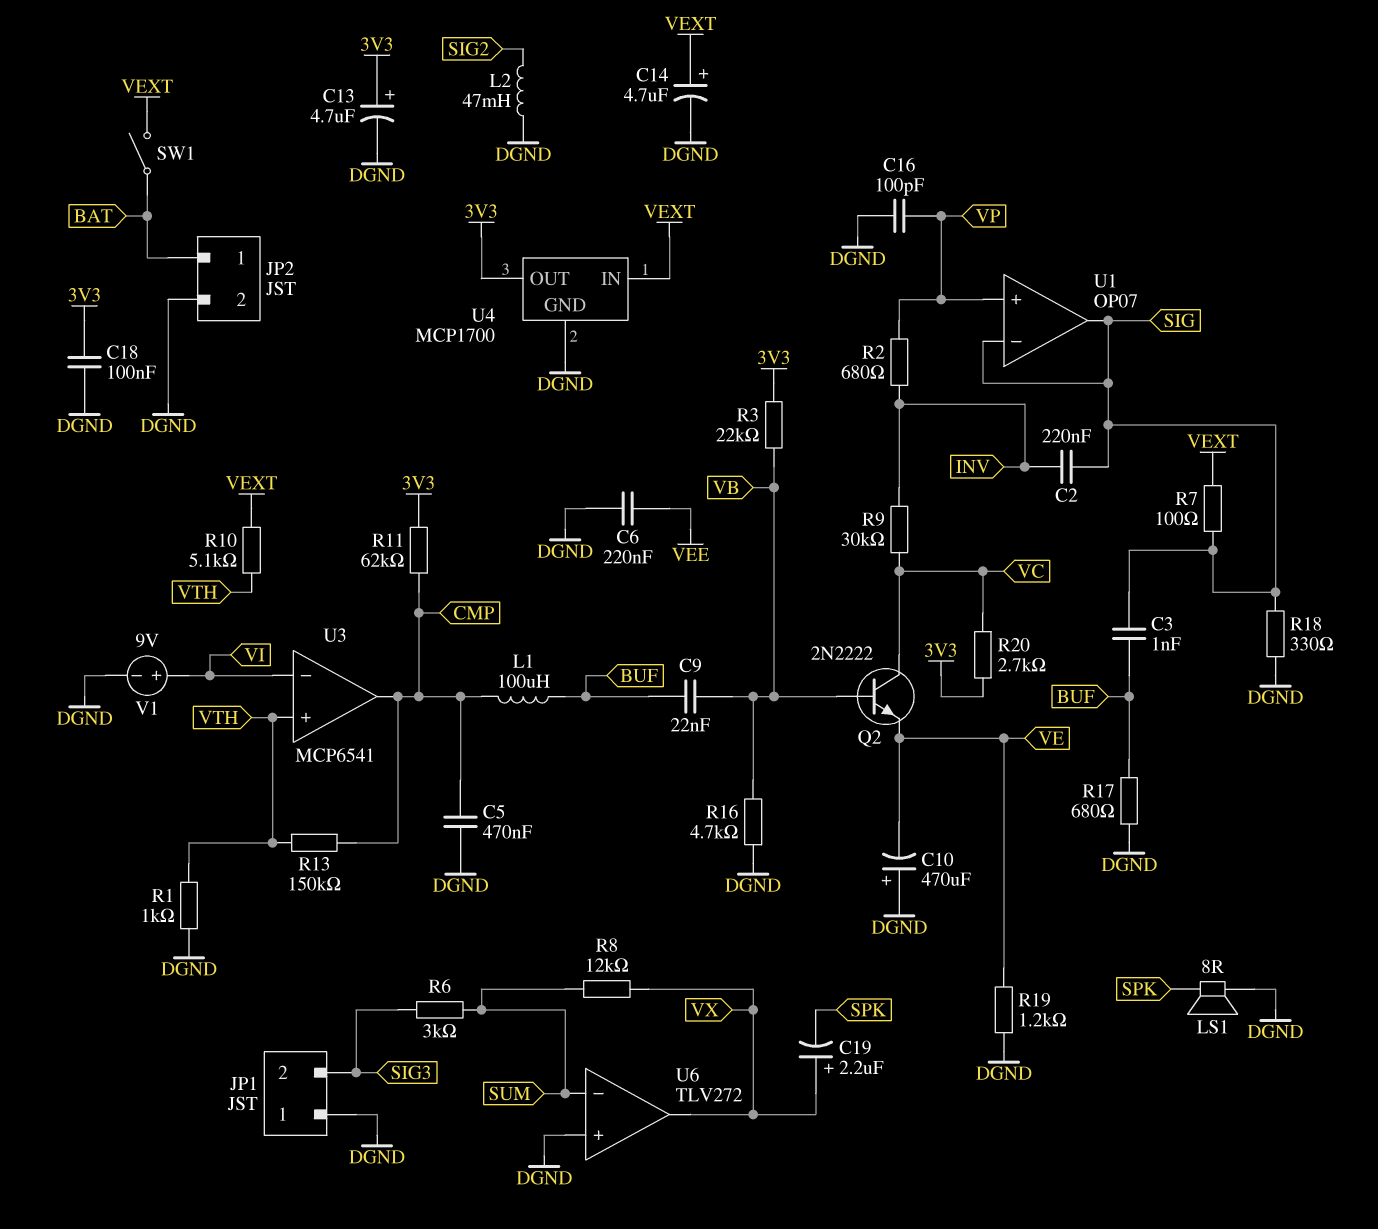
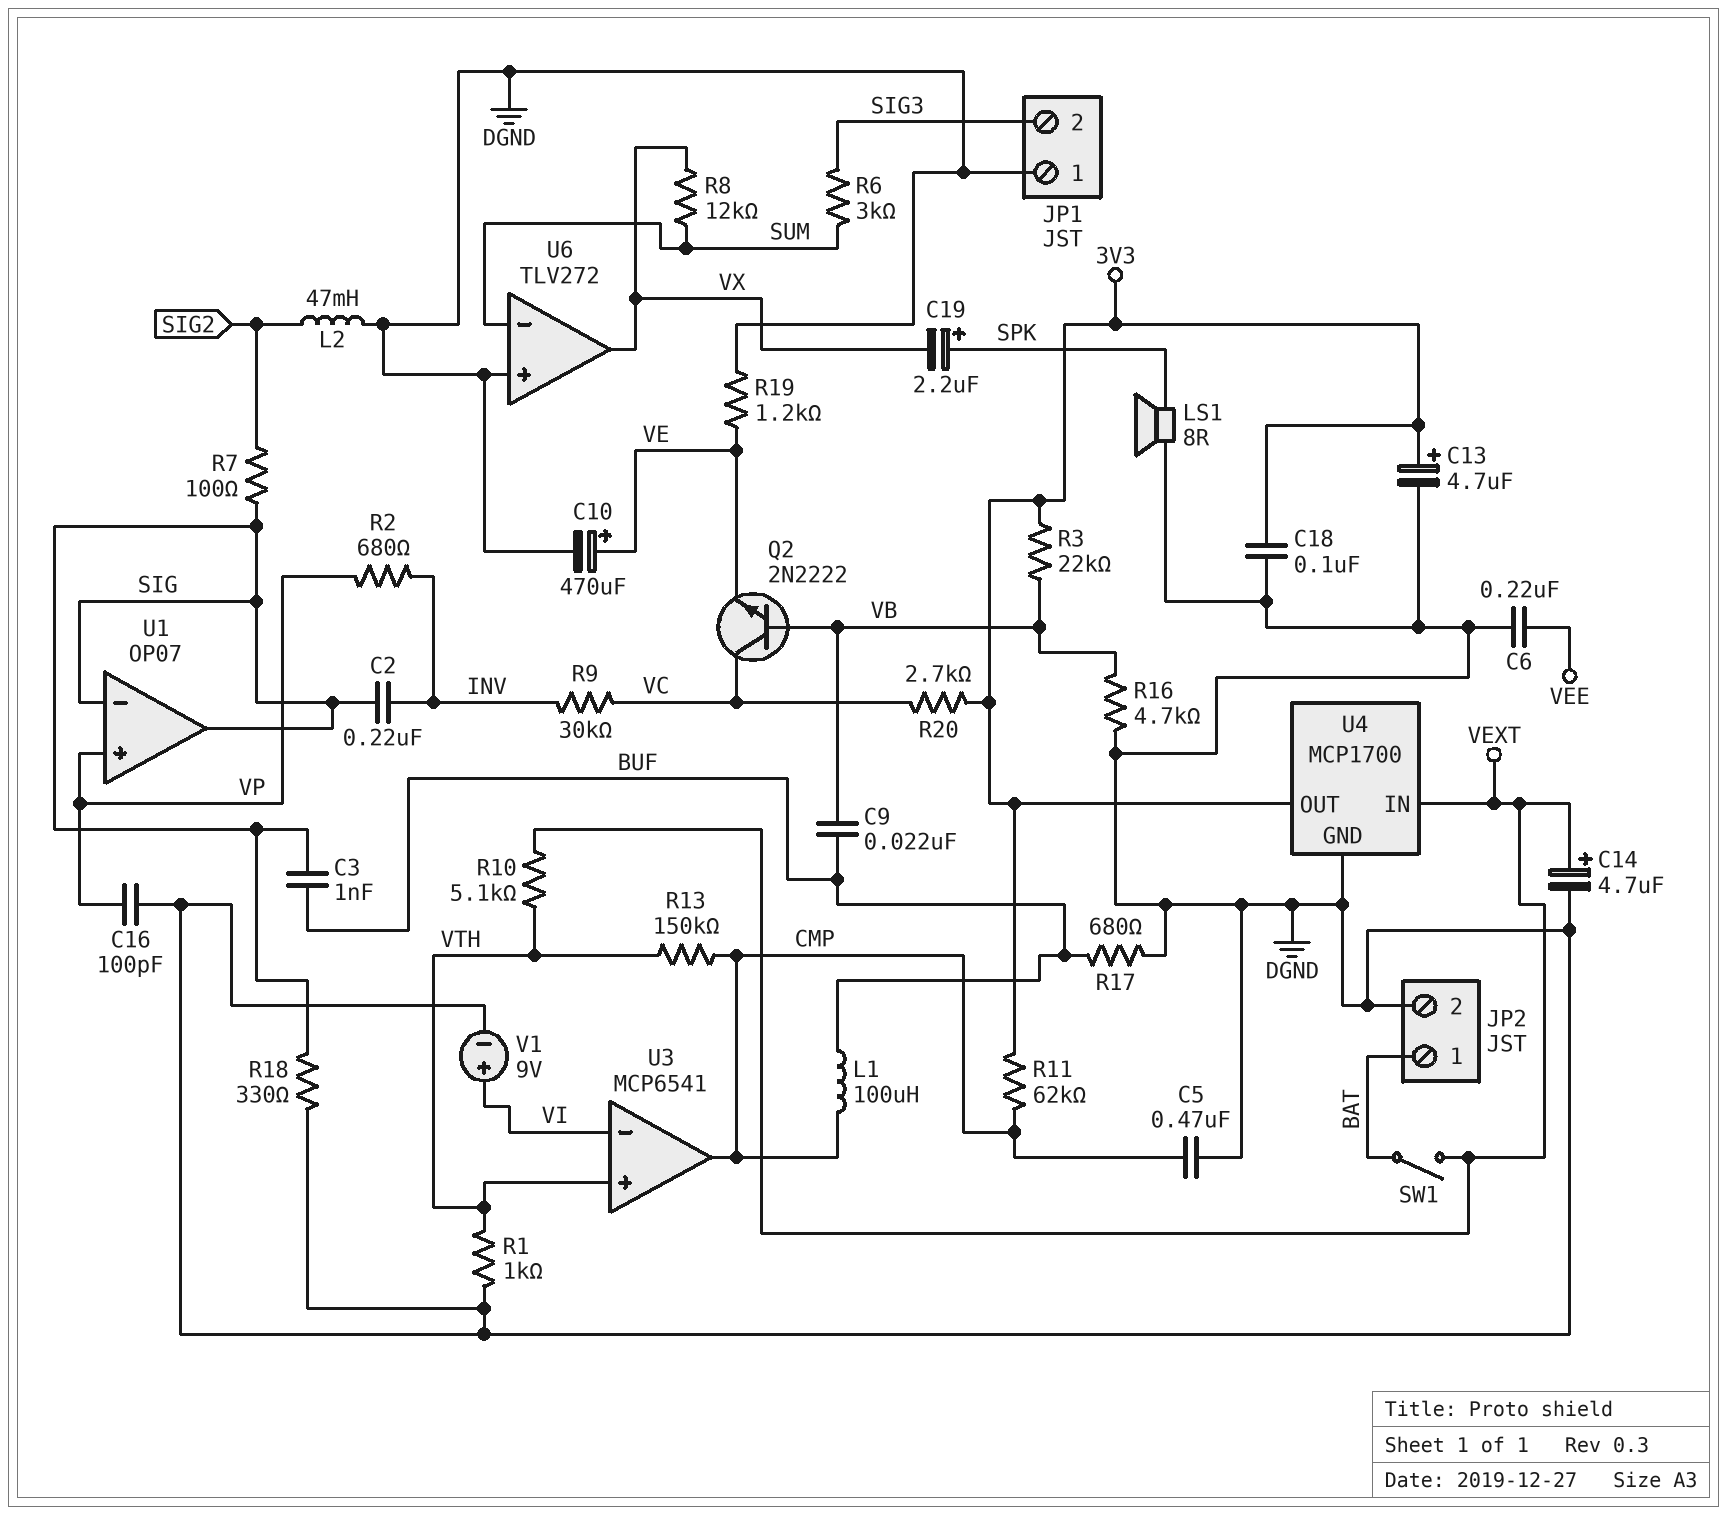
C10: 470uF (plus DGND, minus VE) -> 470uF (plus VE, minus DGND)
C19: 2.2uF (plus VX, minus SPK) -> 2.2uF (plus SPK, minus VX)
R7: 100 (SIG, VEXT) -> 100 (SIG, SIG2)

